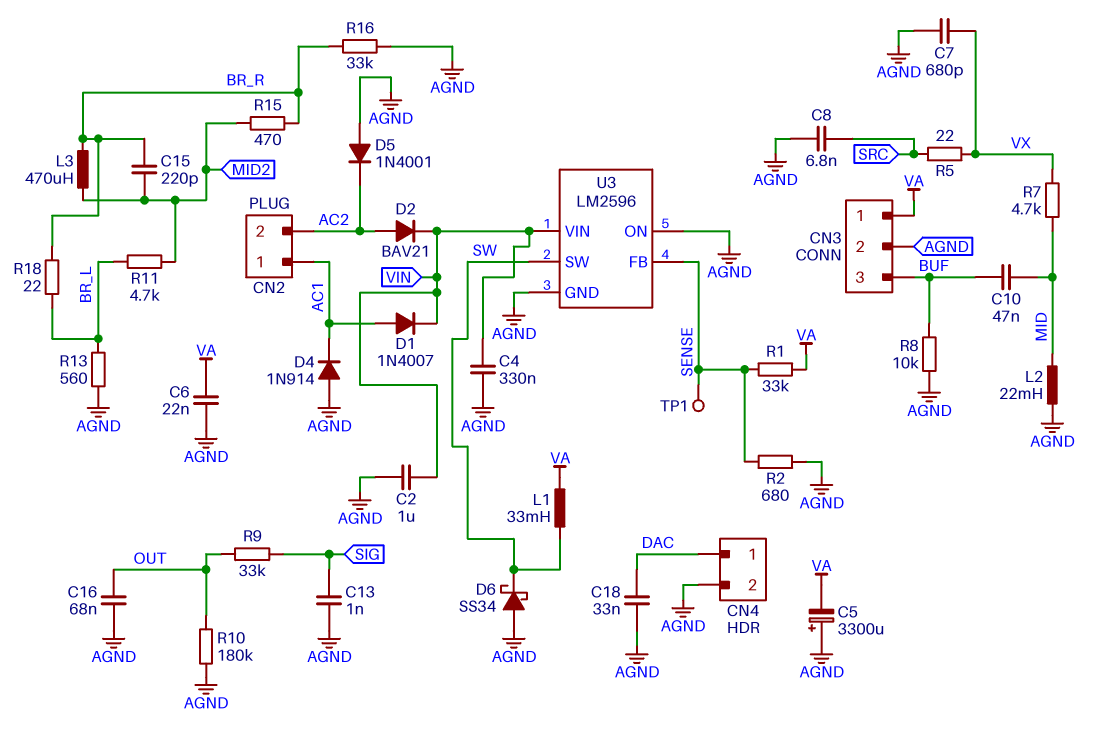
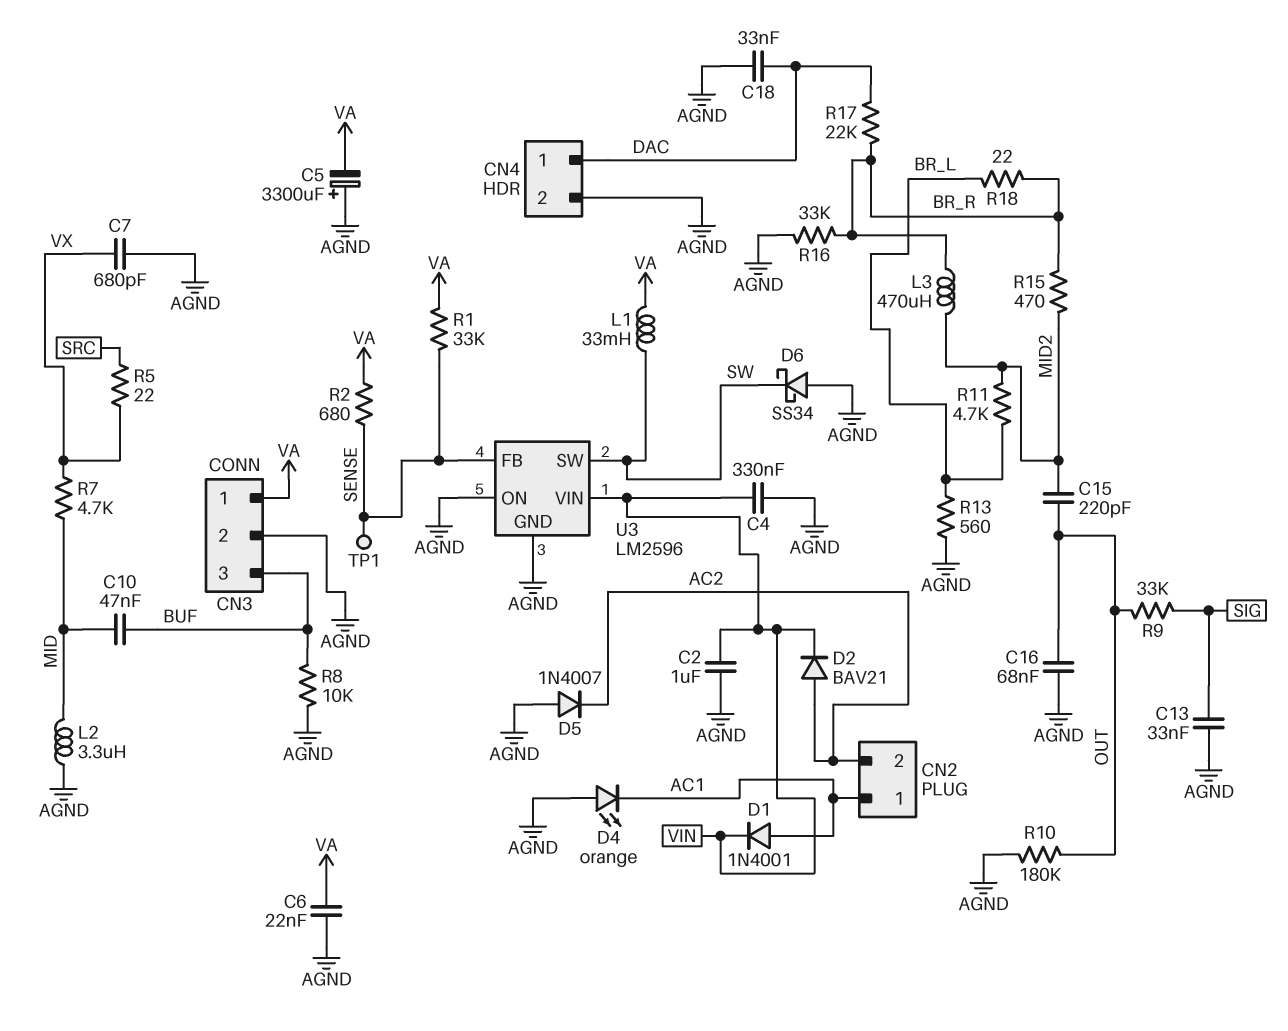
C8: 6.8nF (AGND, SRC) -> none
C13: 1nF (AGND, SIG) -> 33nF (AGND, SIG)
C15: 220pF (BR_R, MID2) -> 220pF (MID2, OUT)
D1: diode 1N4007 (A AC1, K VIN) -> diode 1N4001 (A AC1, K VIN)
D4: diode 1N914 (A AGND, K AC1) -> LED orange (A AGND, K AC1)
D5: diode 1N4001 (A AGND, K AC2) -> diode 1N4007 (A AGND, K AC2)
L2: 22mH (AGND, MID) -> 3.3uH (AGND, MID)
R2: 680 (AGND, SENSE) -> 680 (SENSE, VA)
R17: none -> 22k (BR_R, DAC)

